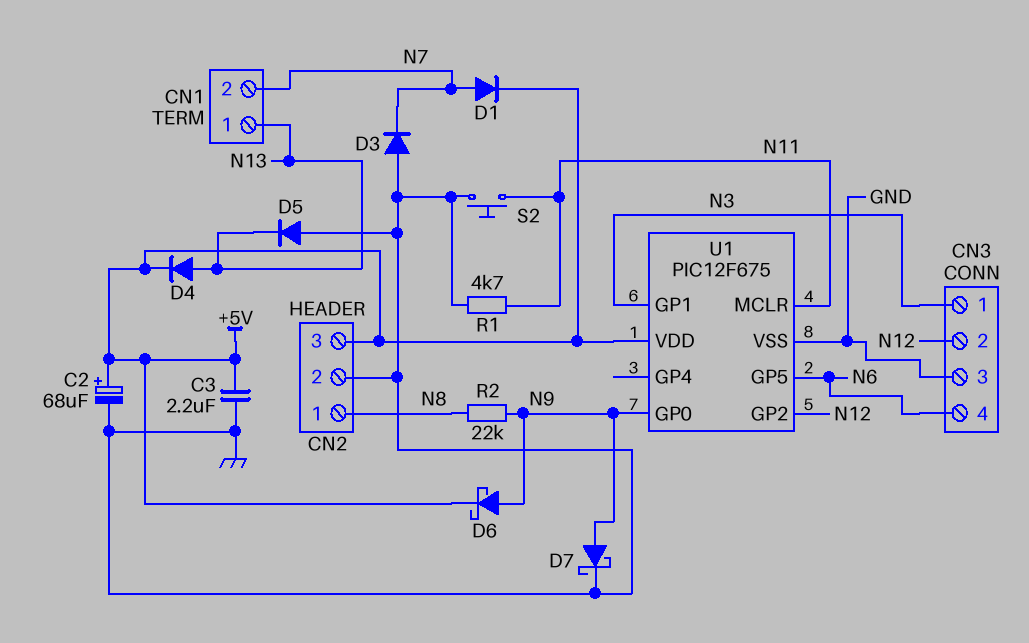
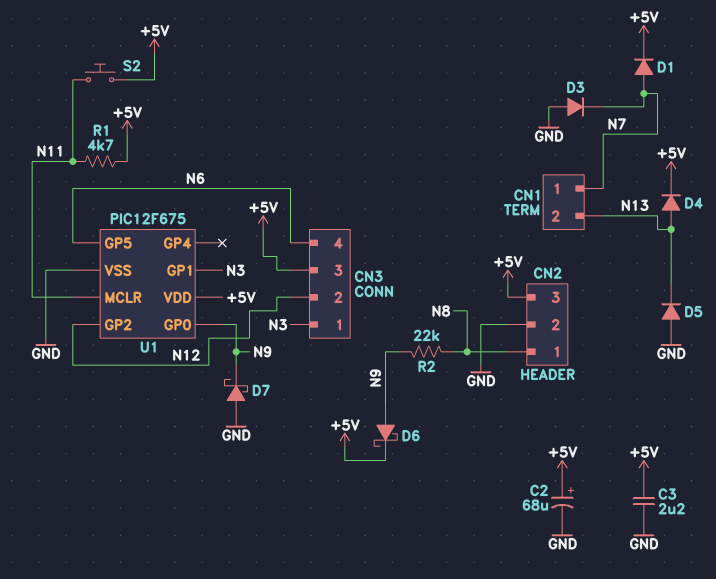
CN1 pin 1: N13 -> N7
CN1 pin 2: N7 -> N13
CN3 pin 3: GND -> +5V
D7: schottky (A N9, K GND) -> schottky (A GND, K N9)
R1: 4.7k (GND, N11) -> 4.7k (+5V, N11)
S2: button (GND, N11) -> button (+5V, N11)

